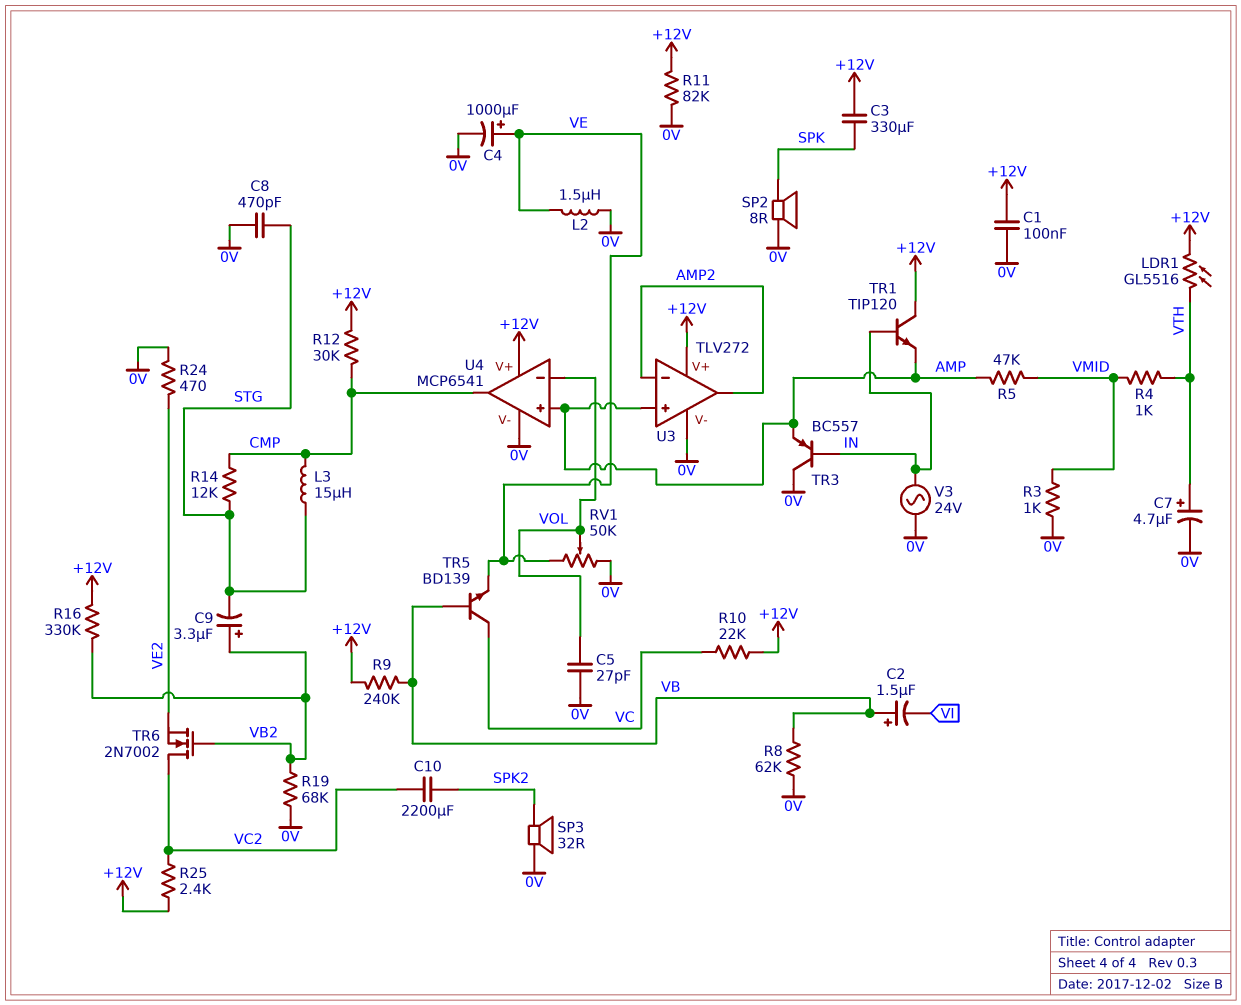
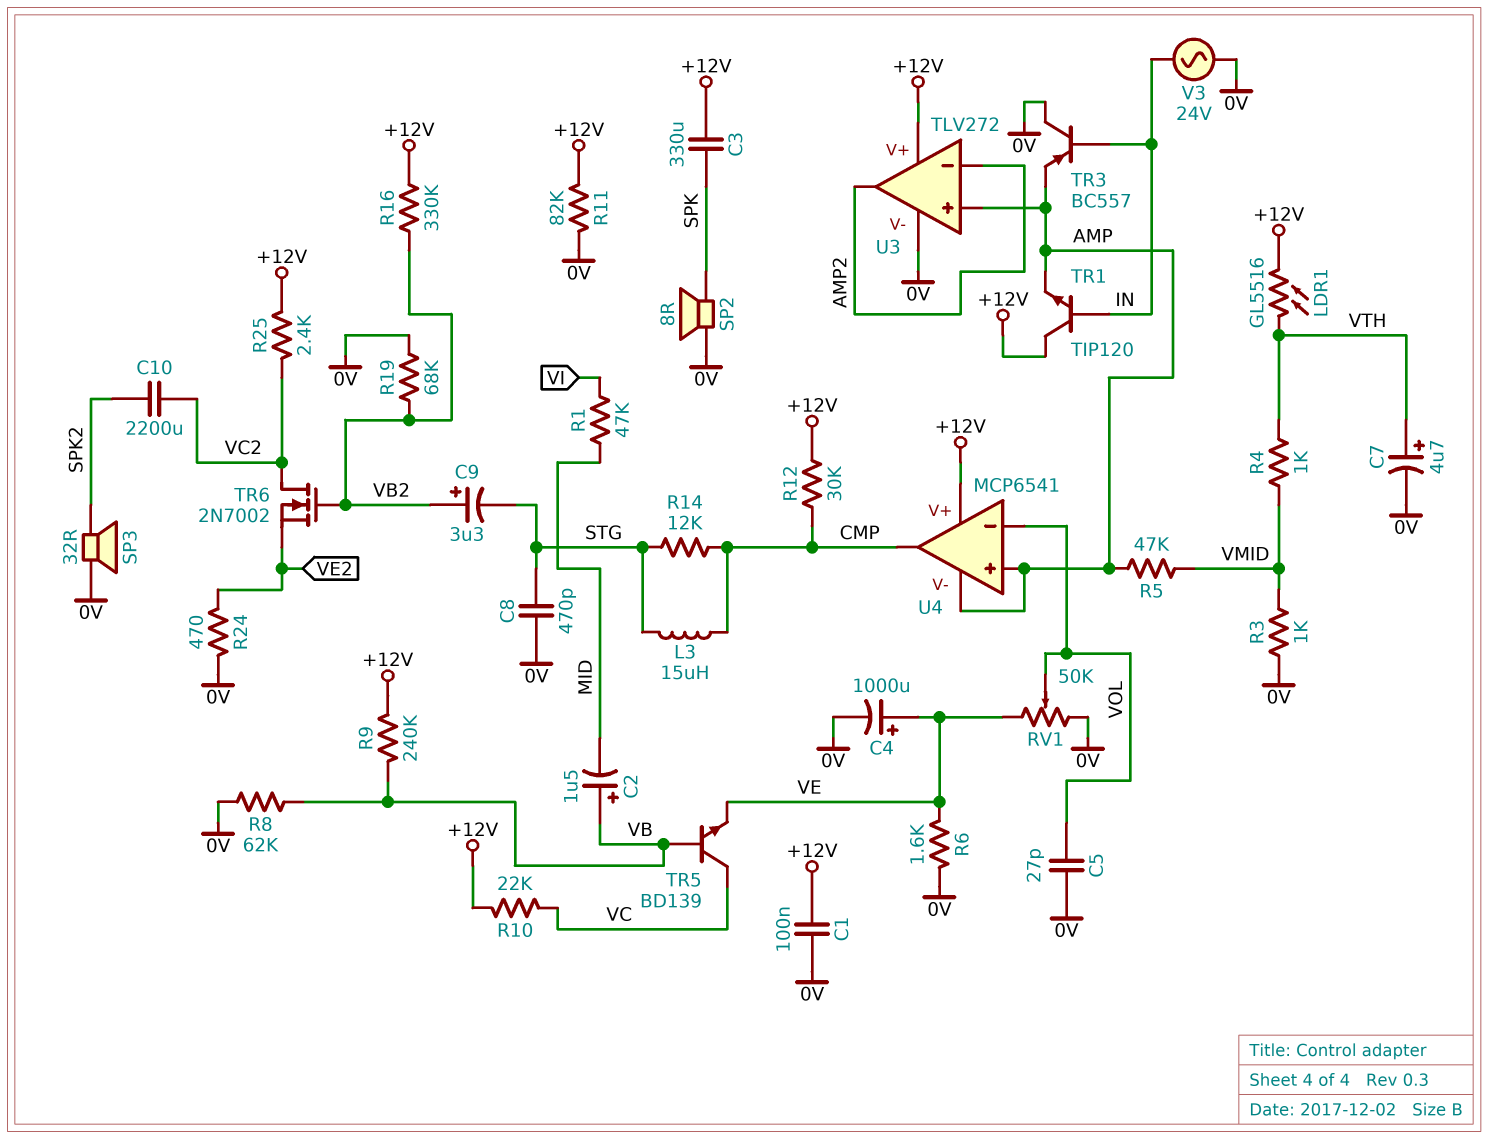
C2: 1.5uF (plus VB, minus VI) -> 1.5uF (plus VB, minus MID)
L2: 1.5uH (0V, VE) -> none
R1: none -> 47k (MID, VI)
R6: none -> 1.6k (0V, VE)
U4 pin V-: 0V -> AMP

